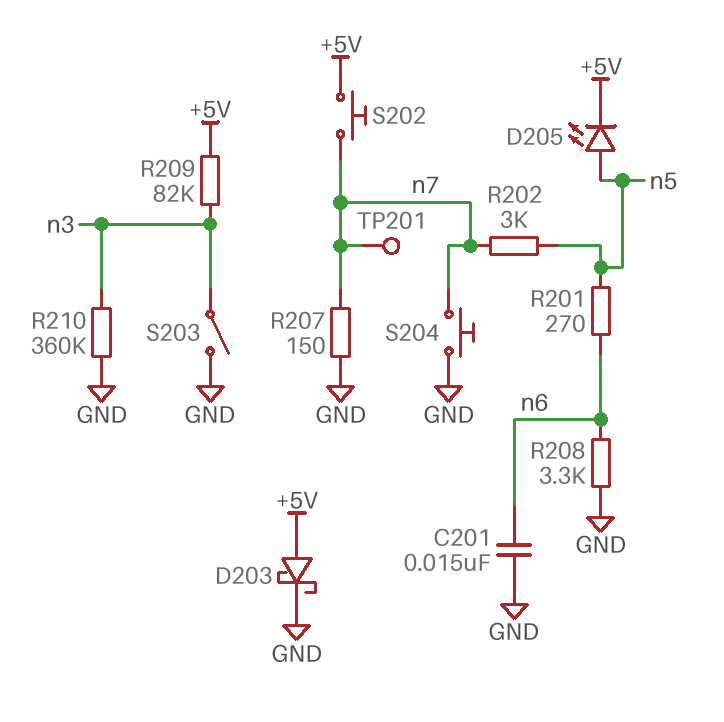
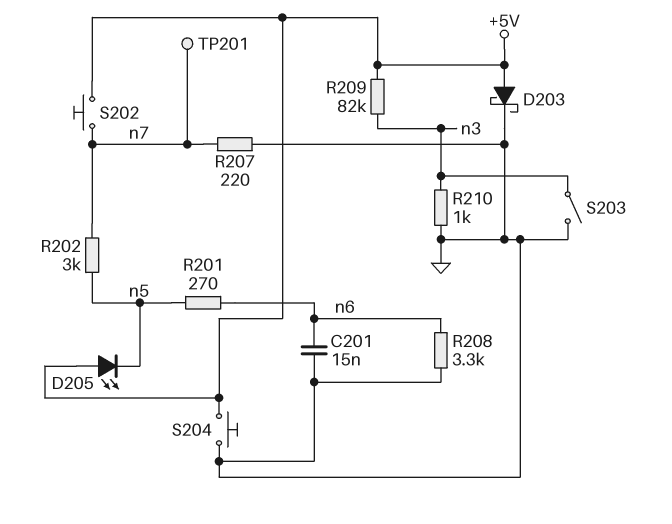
D205: LED (A n5, K +5V) -> LED (A +5V, K n5)
R207: 150 (GND, n7) -> 220 (GND, n7)
R210: 360k (GND, n3) -> 1k (GND, n3)
S204: button (GND, n7) -> button (+5V, GND)

